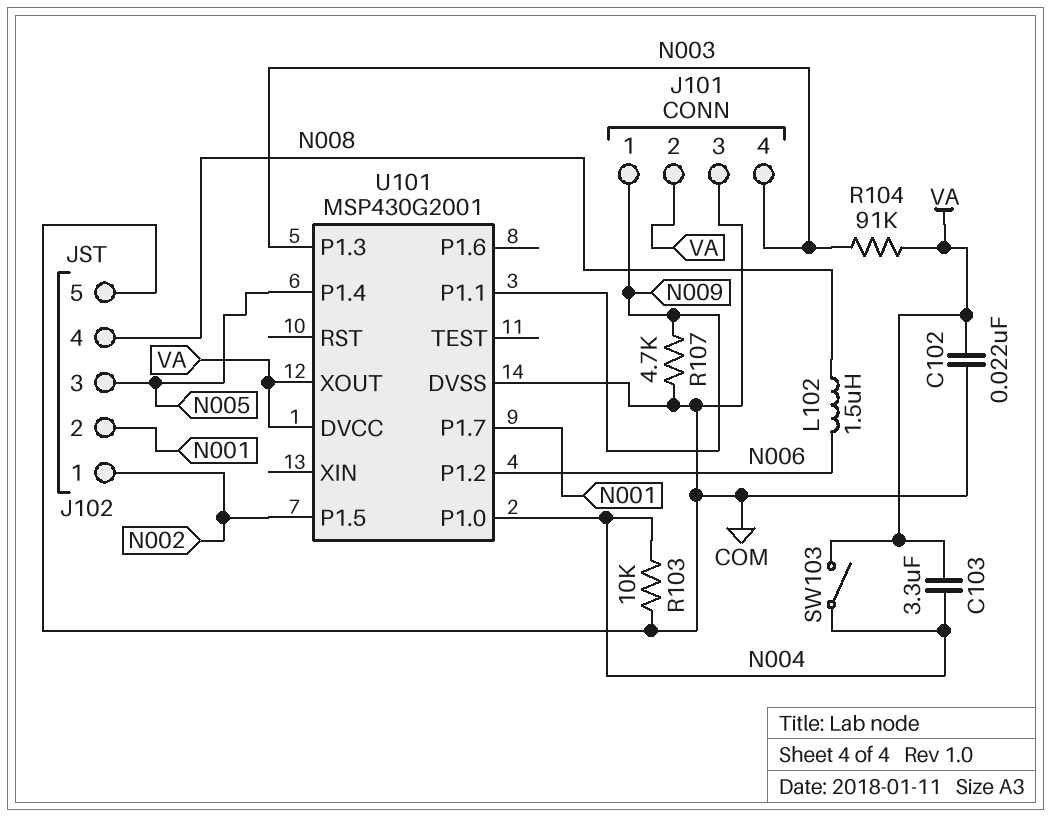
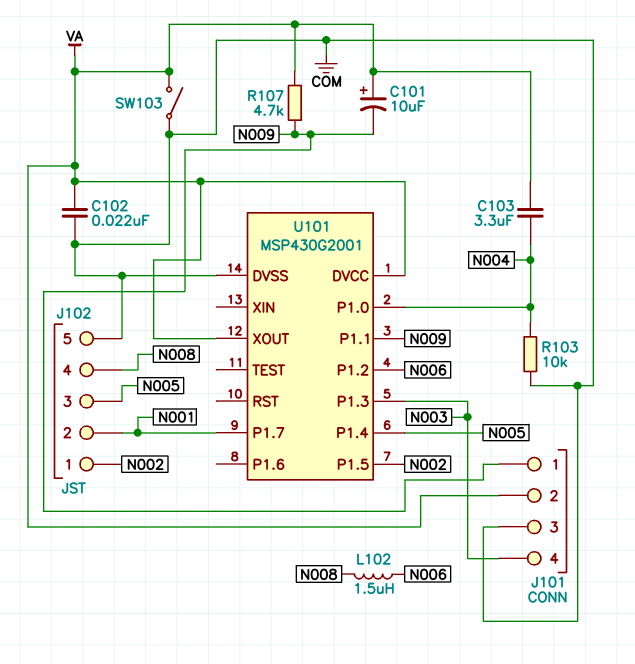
C101: none -> 10uF (plus VA, minus N009)
R104: 91k (N003, VA) -> none
R107: 4.7k (COM, N009) -> 4.7k (N009, VA)
SW103: switch (N004, VA) -> switch (COM, VA)

